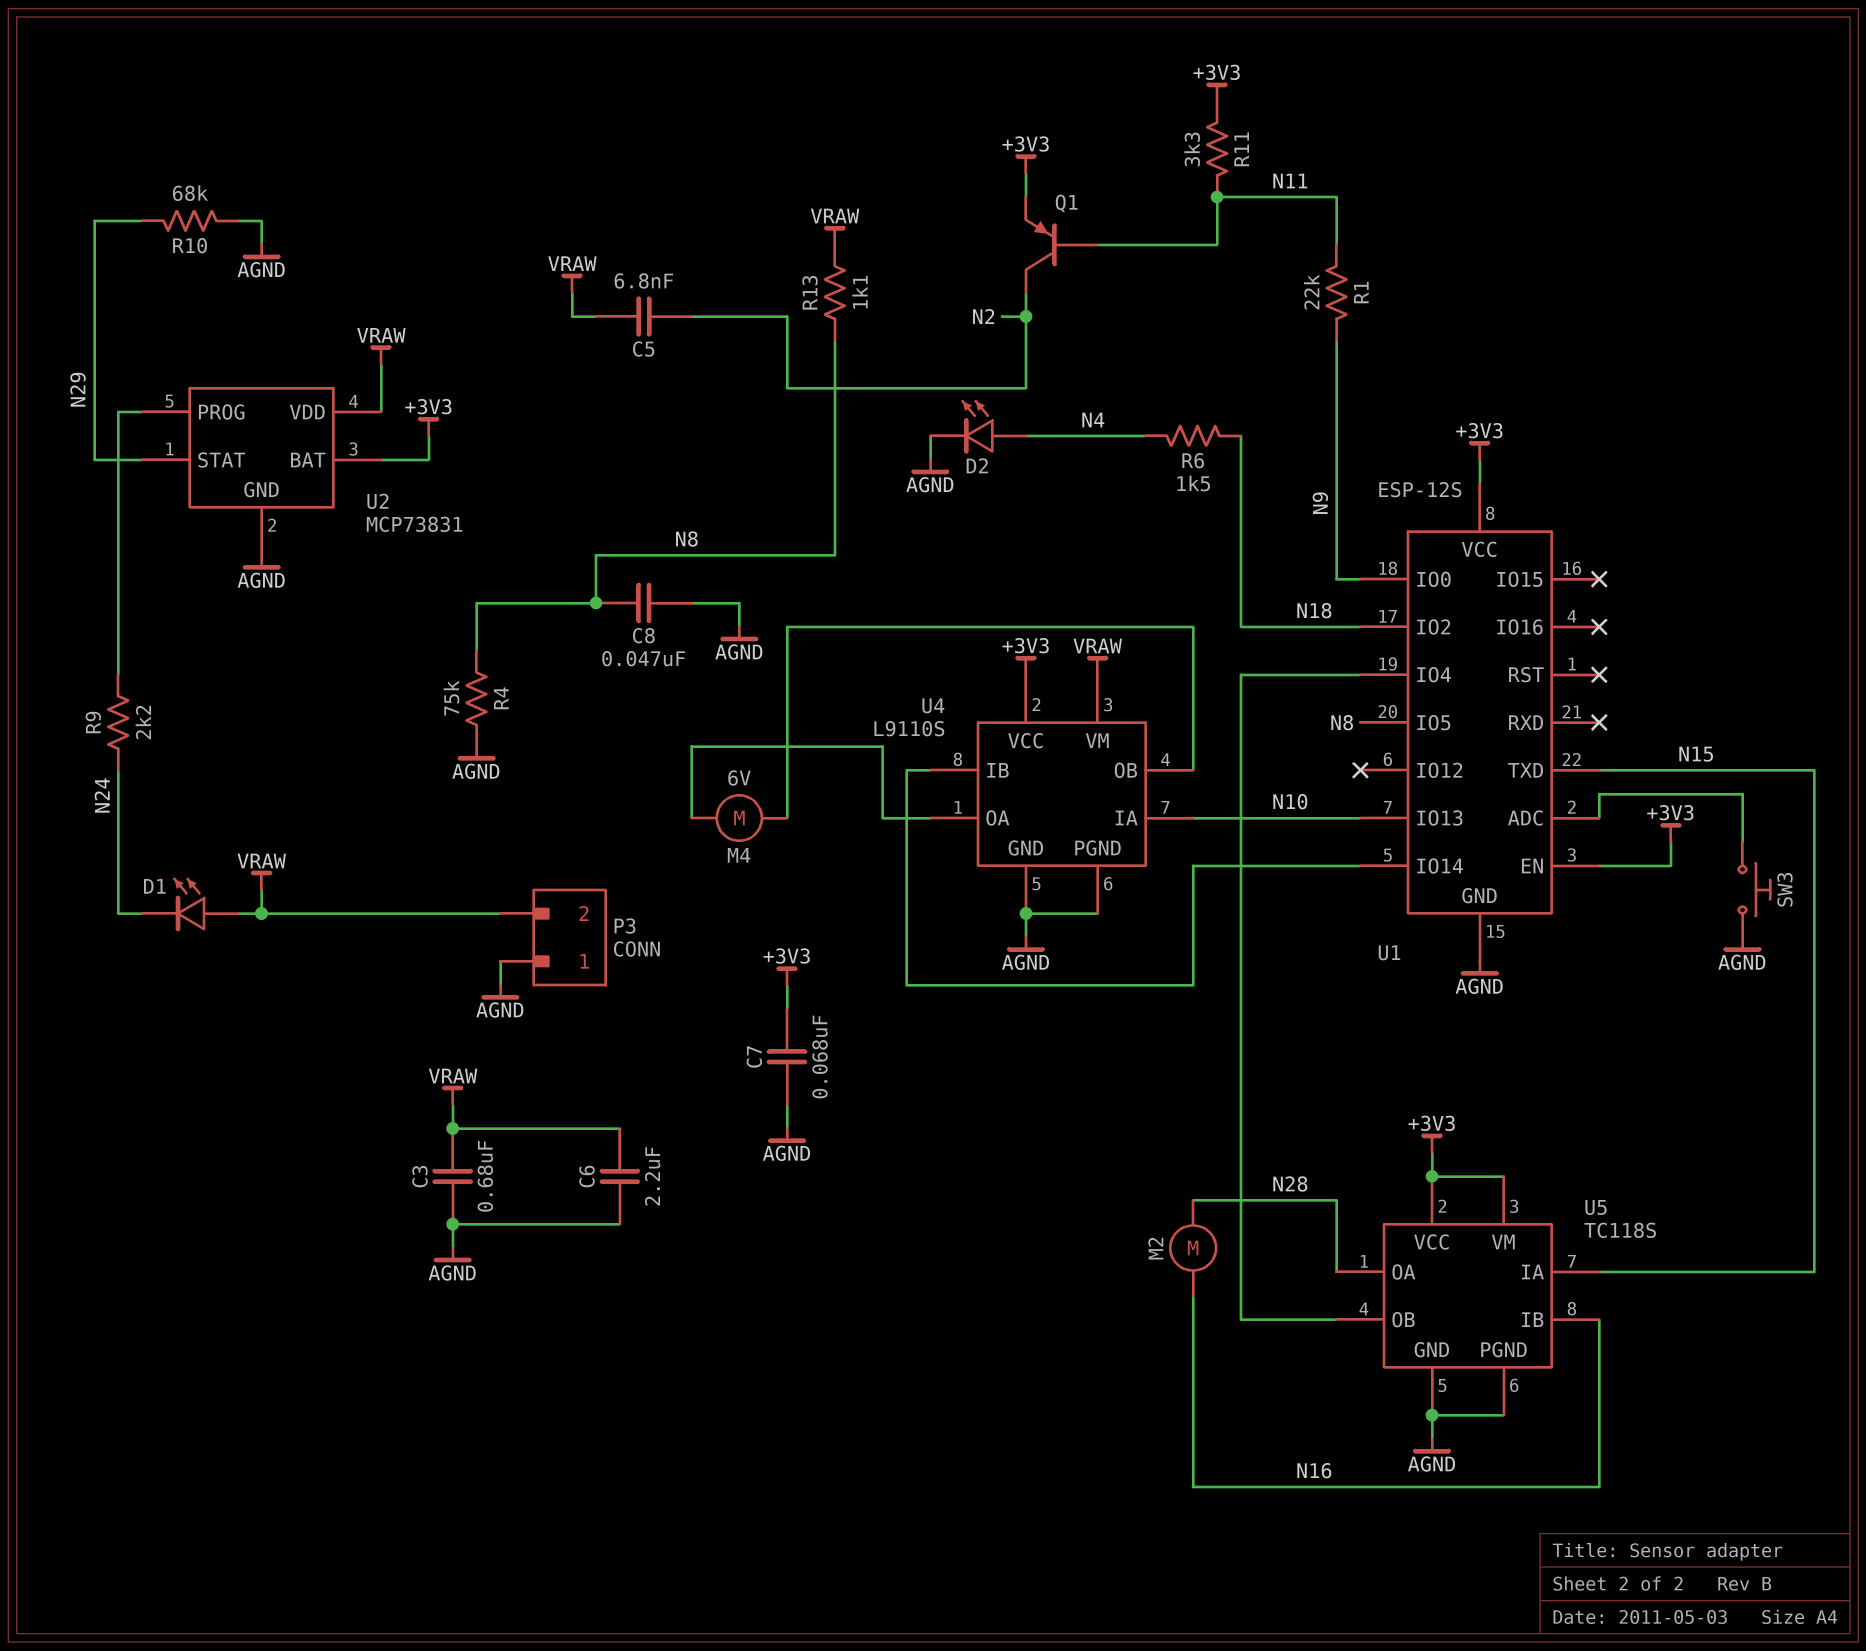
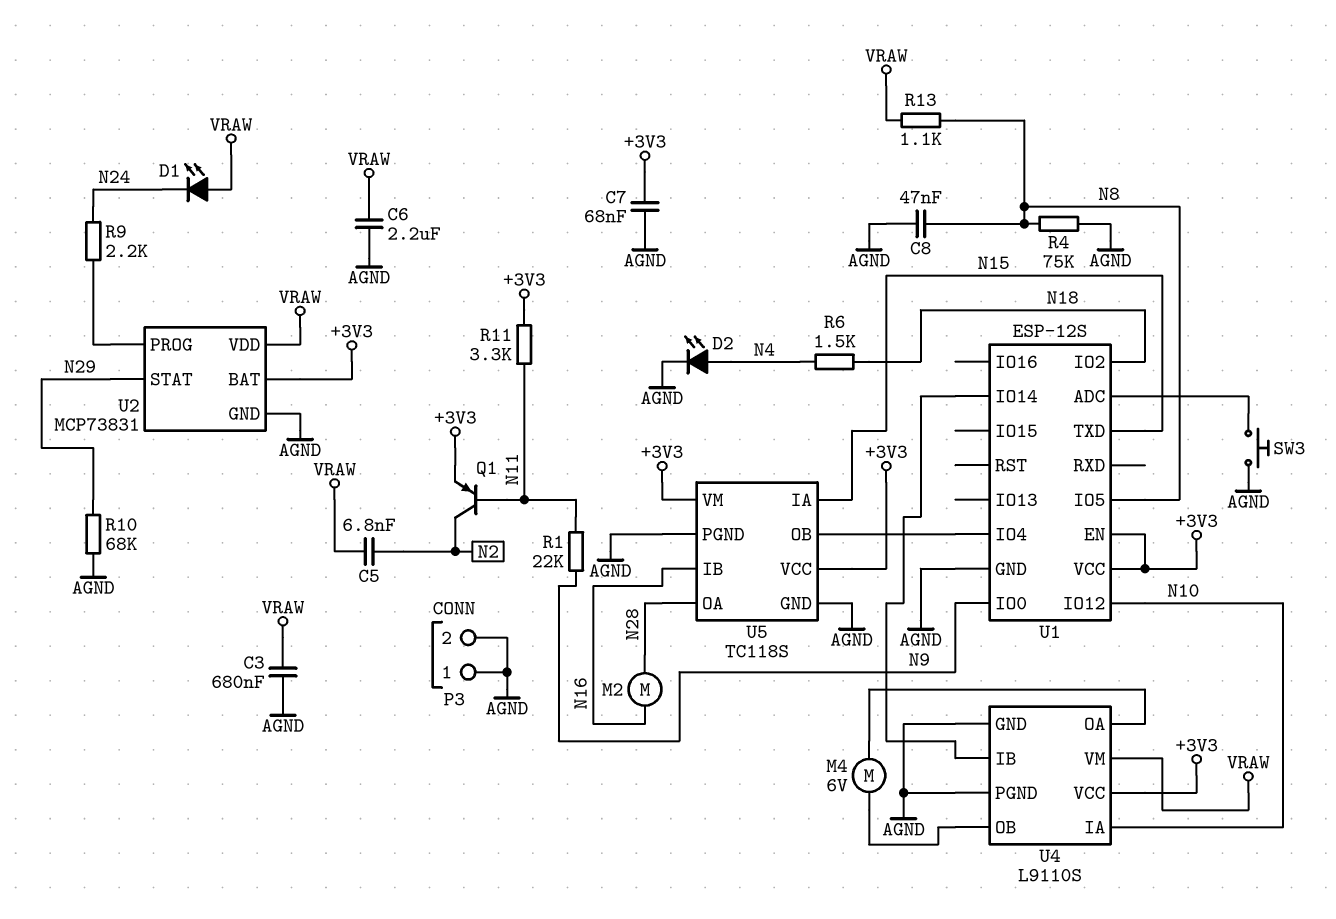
P3 pin 2: VRAW -> AGND
U1 pin IO12: none -> N10
U1 pin IO13: N10 -> none

